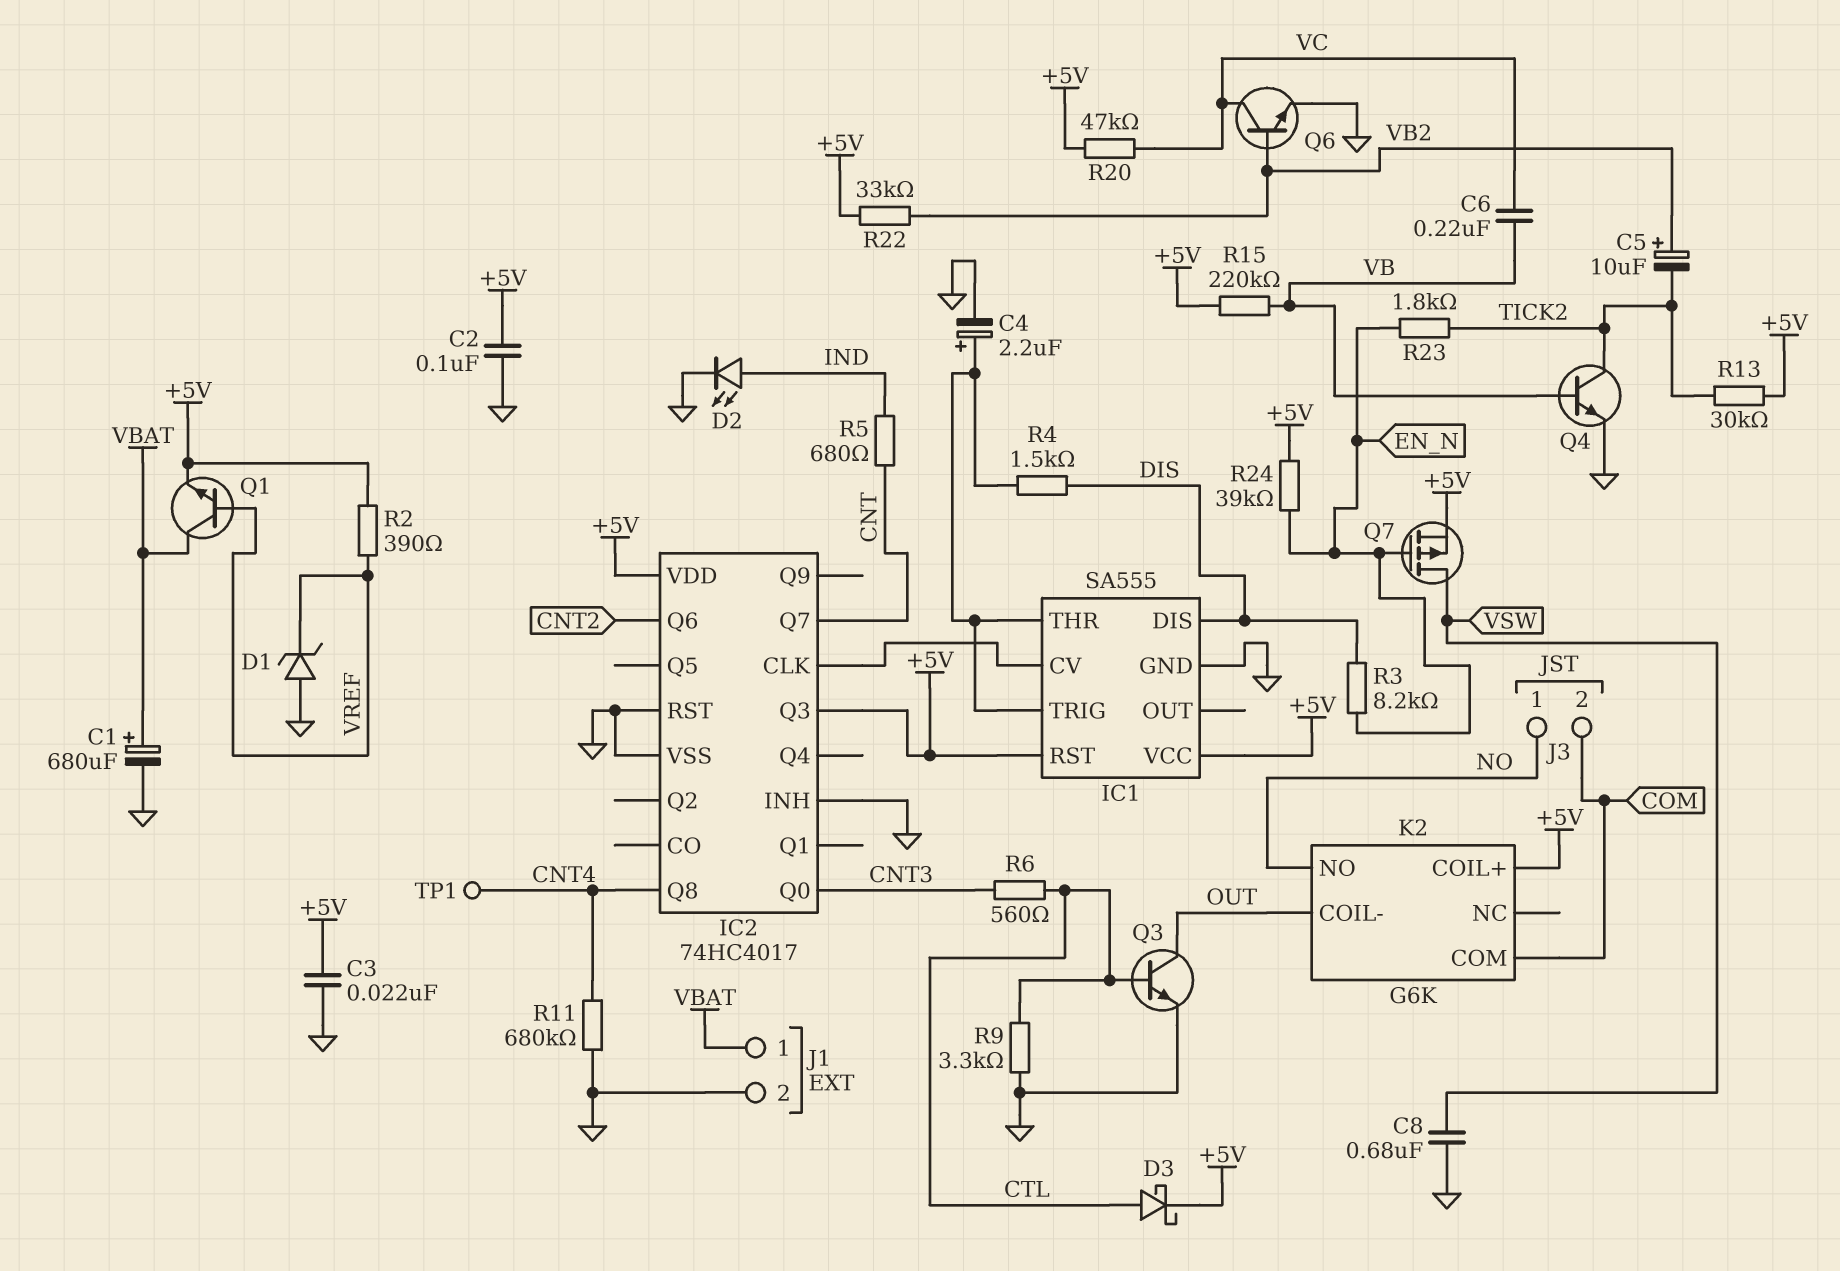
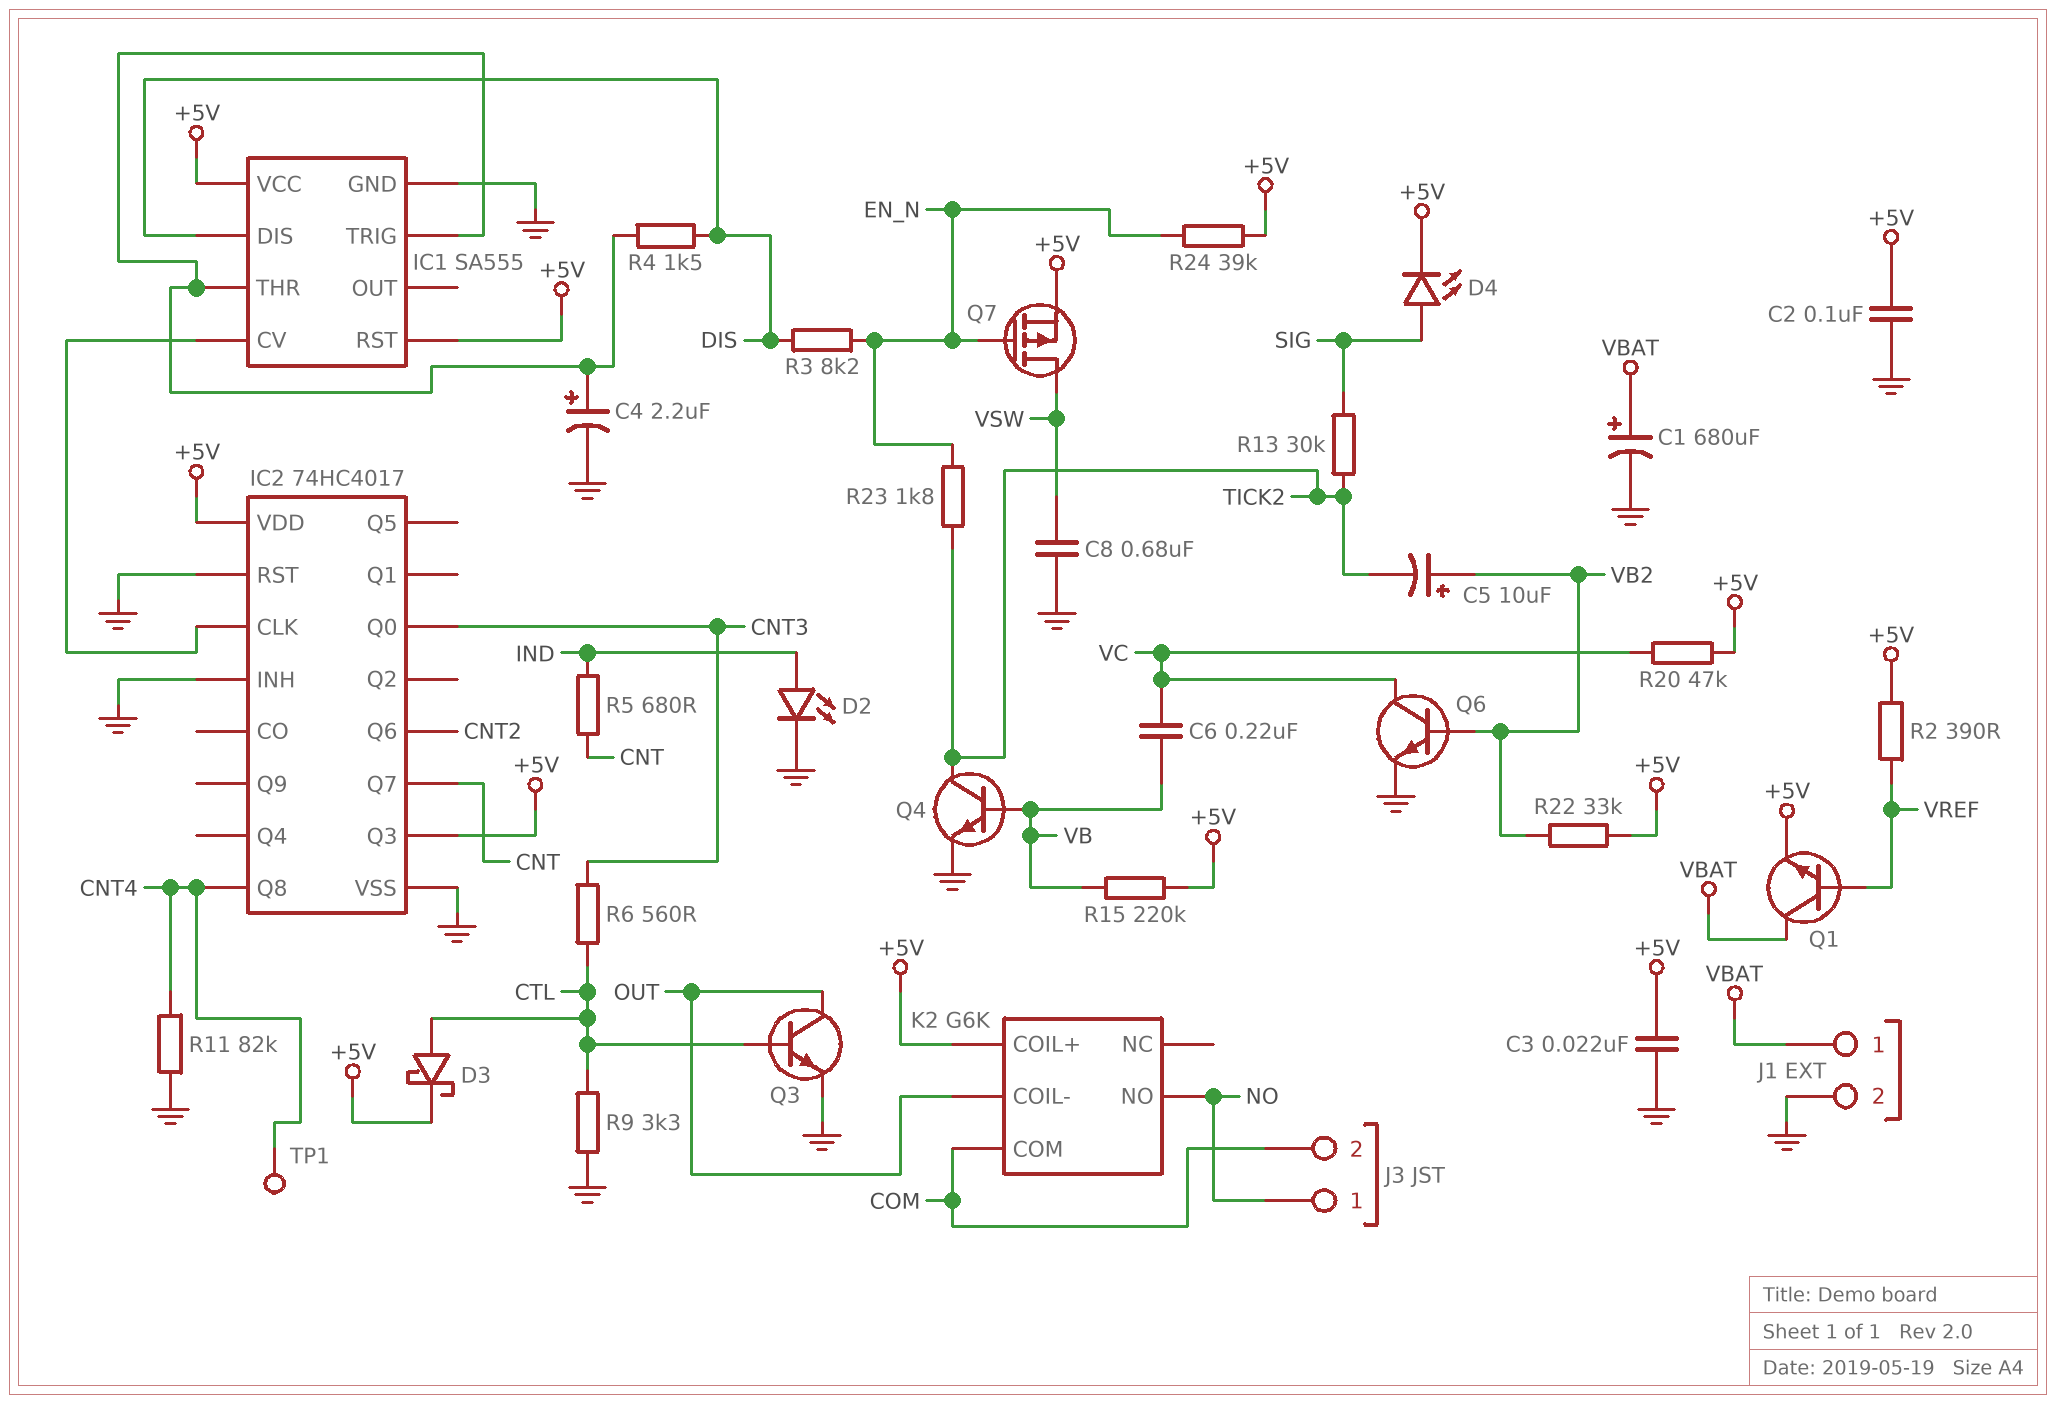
D1: zener (A GND, K VREF) -> none
D4: none -> LED (A SIG, K +5V)
R11: 680k (CNT4, GND) -> 82k (CNT4, GND)
R13: 30k (+5V, TICK2) -> 30k (SIG, TICK2)

